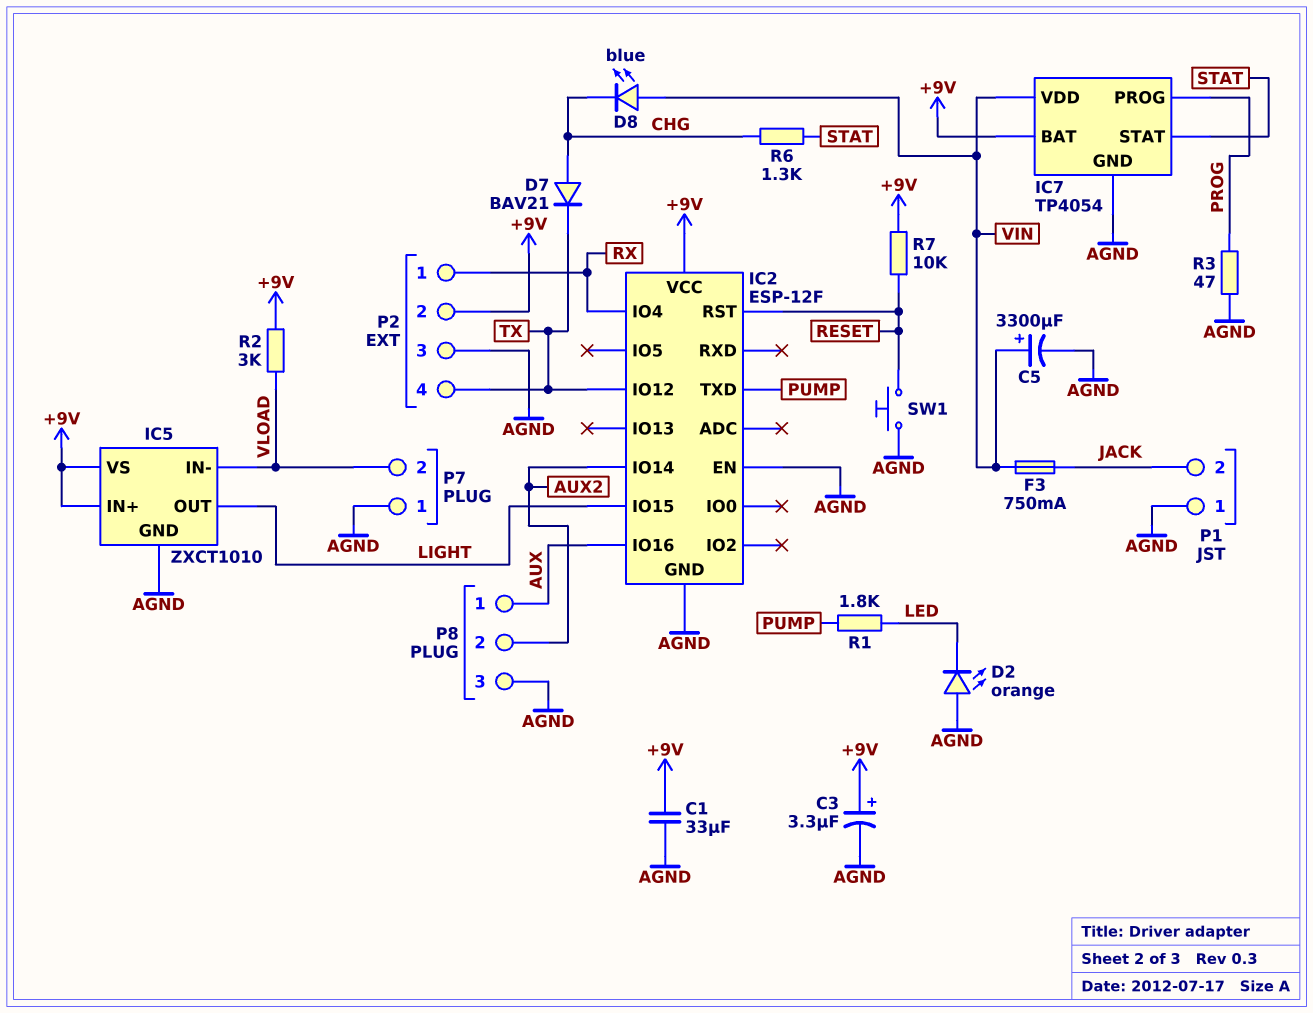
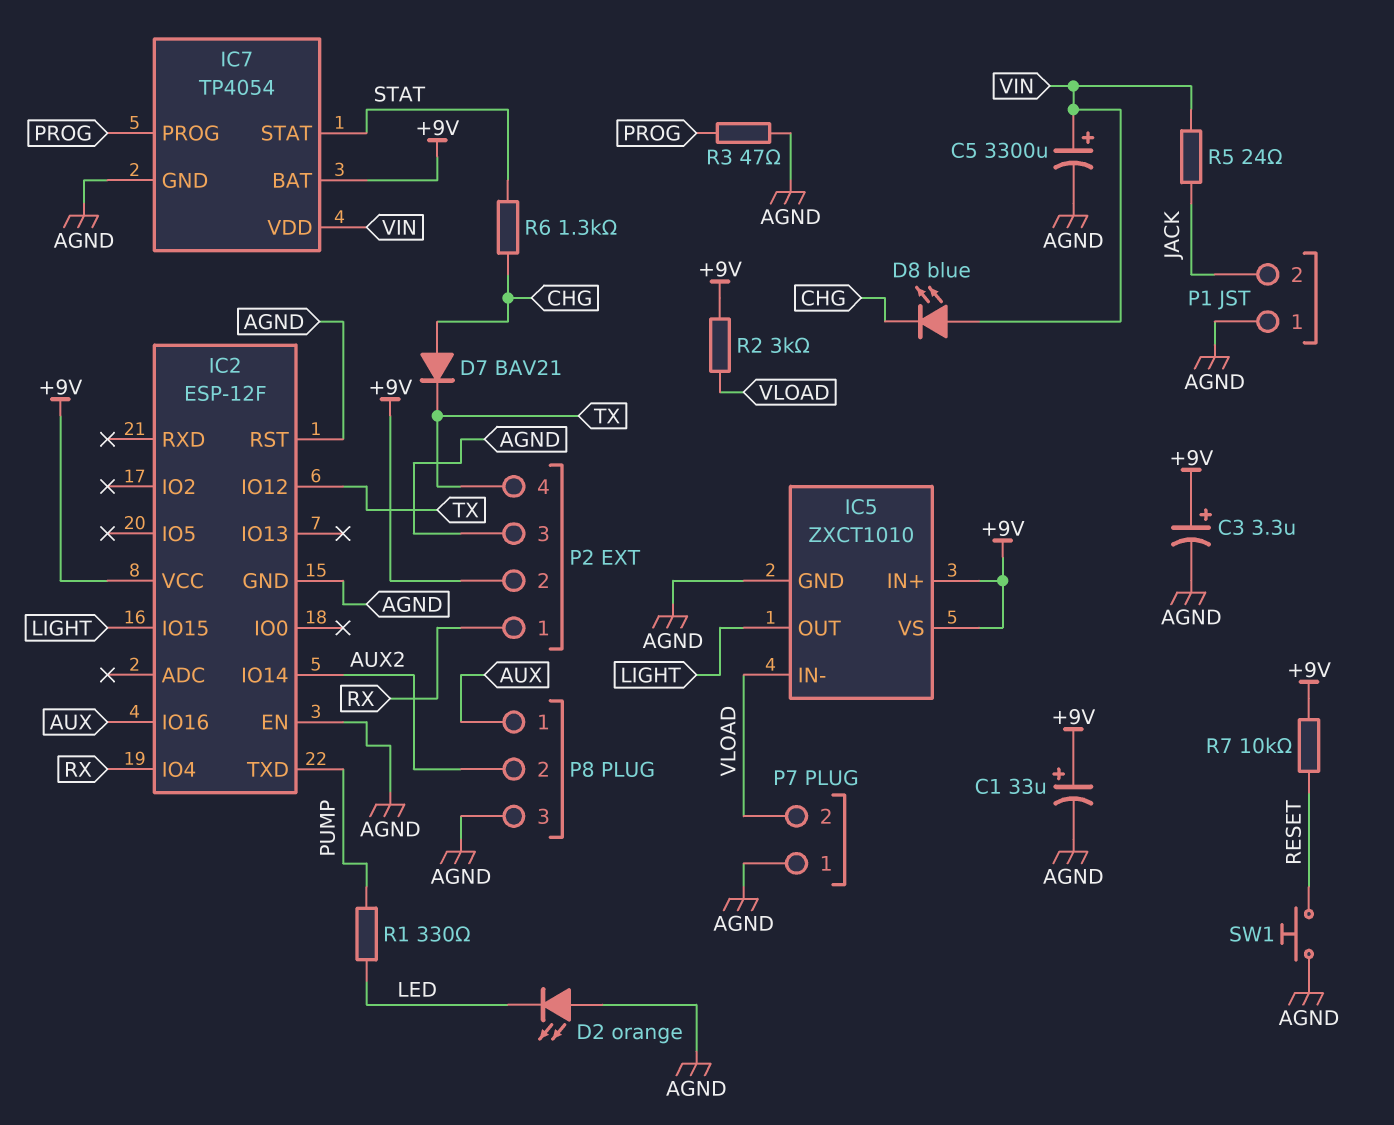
C1: 33uF (+9V, AGND) -> 33uF (plus +9V, minus AGND)
F3: 750mA (JACK, VIN) -> none
IC2 pin RST: RESET -> AGND
R1: 1.8k (LED, PUMP) -> 330 (LED, PUMP)
R5: none -> 24 (JACK, VIN)

